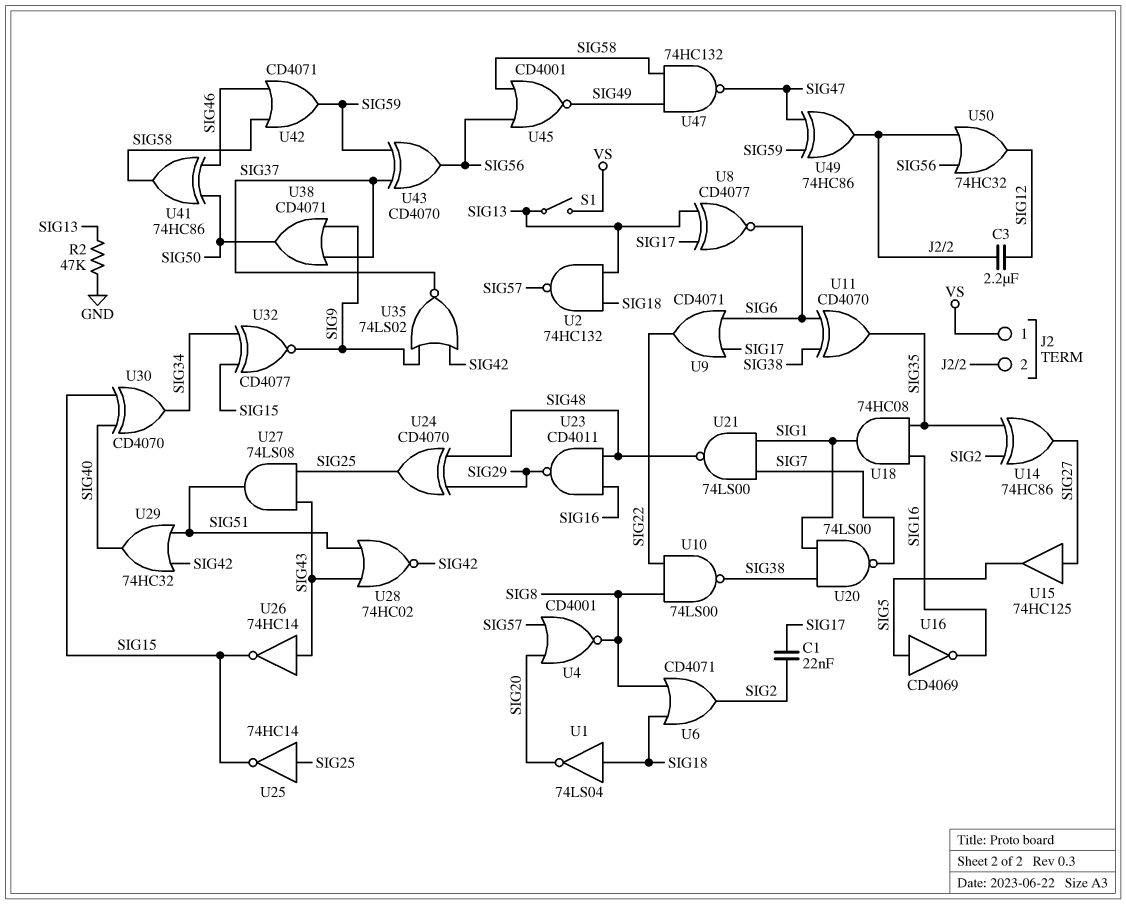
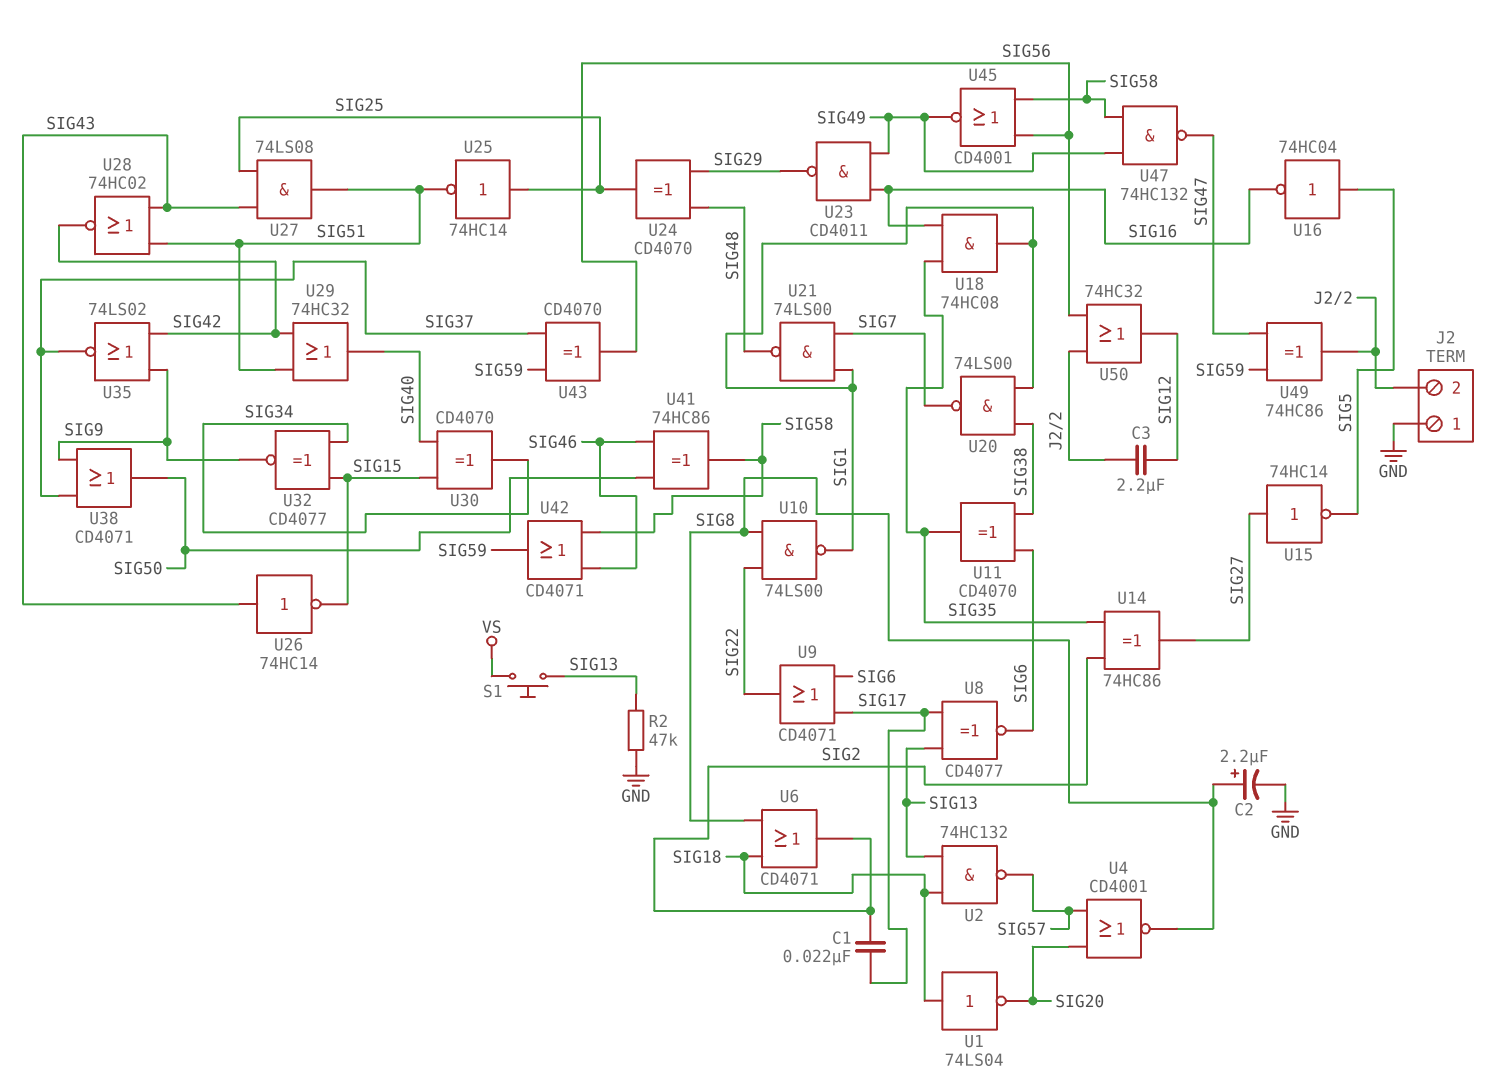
C2: none -> 2.2uF (plus SIG8, minus GND)
J2 pin 1: VS -> GND
S1: switch (SIG13, VS) -> button (SIG13, VS)
U10: NAND 74LS00 (in SIG8, in SIG22, out SIG38) -> NAND 74LS00 (in SIG8, in SIG22, out SIG1)
U15: buffer 74HC125 (in SIG27, out SIG5) -> NOT 74HC14 (in SIG27, out SIG5)
U16: NOT CD4069 (in SIG5, out SIG16) -> NOT 74HC04 (in SIG5, out SIG16)
U23: NAND CD4011 (in SIG16, in SIG48, out SIG29) -> NAND CD4011 (in SIG16, in SIG49, out SIG29)
U25: NOT 74HC14 (in SIG25, out SIG15) -> NOT 74HC14 (in SIG25, out SIG51)

